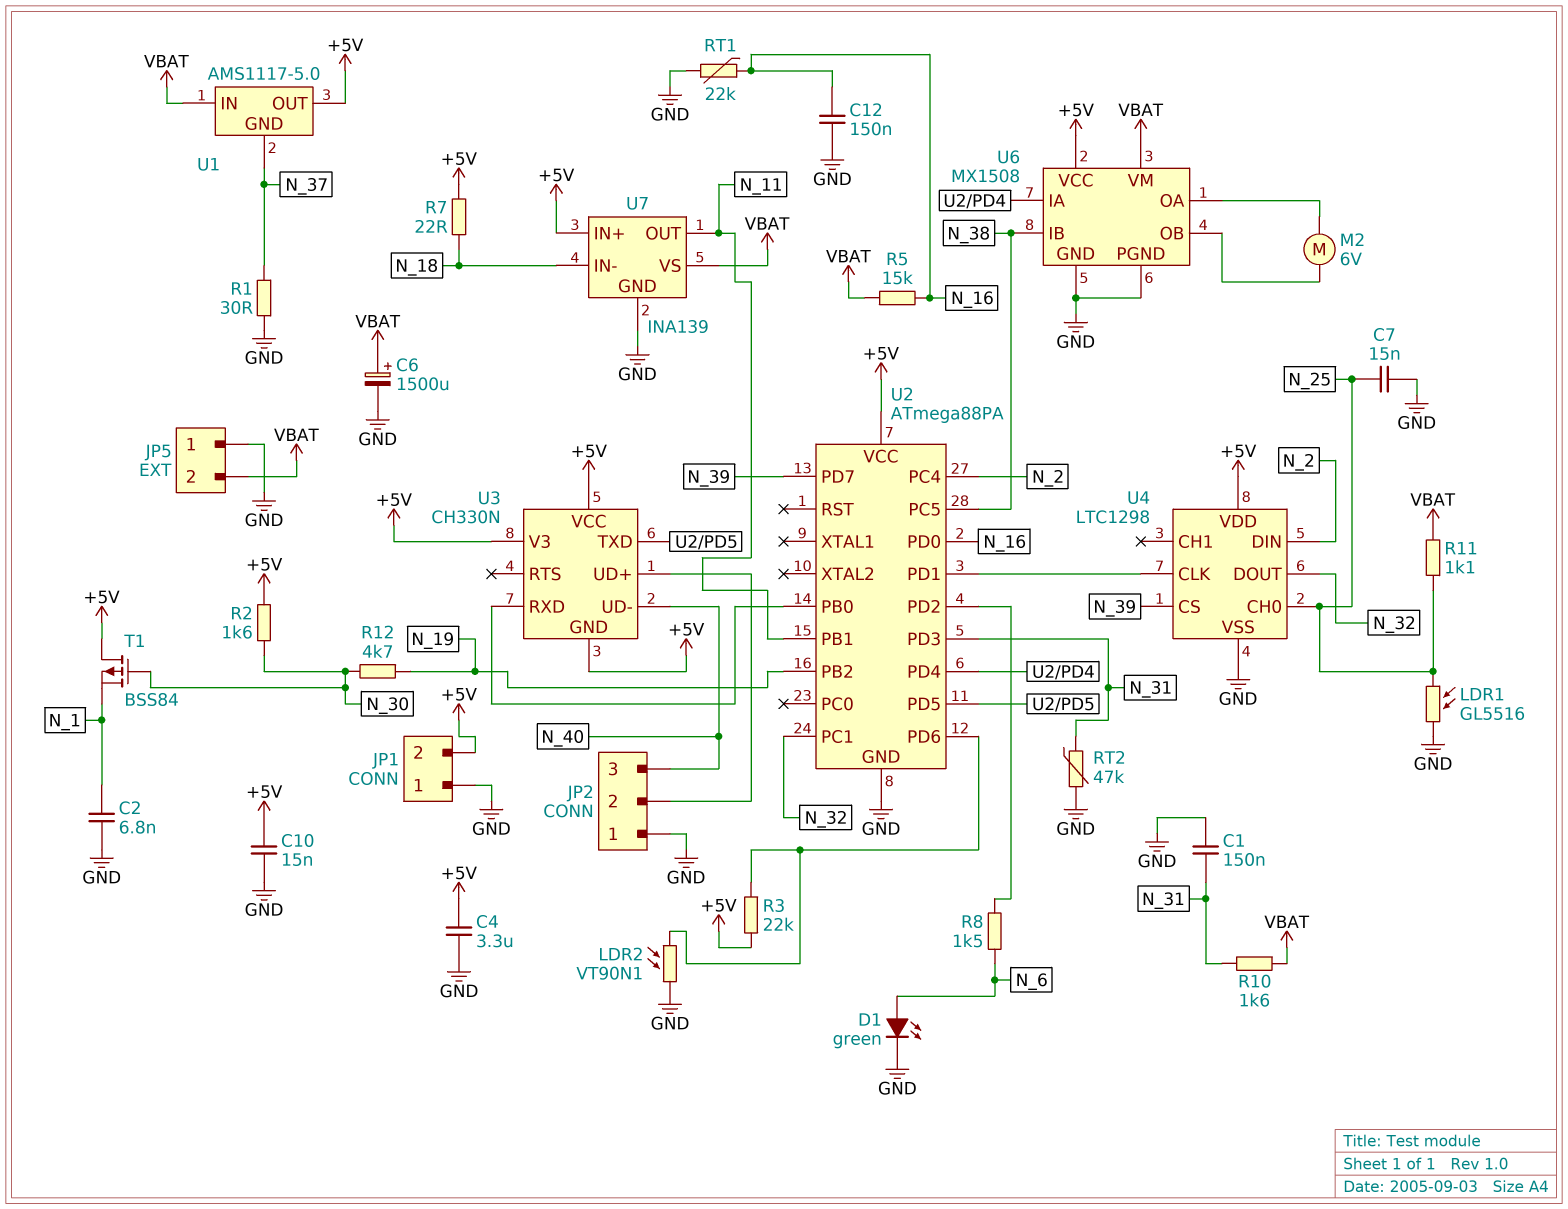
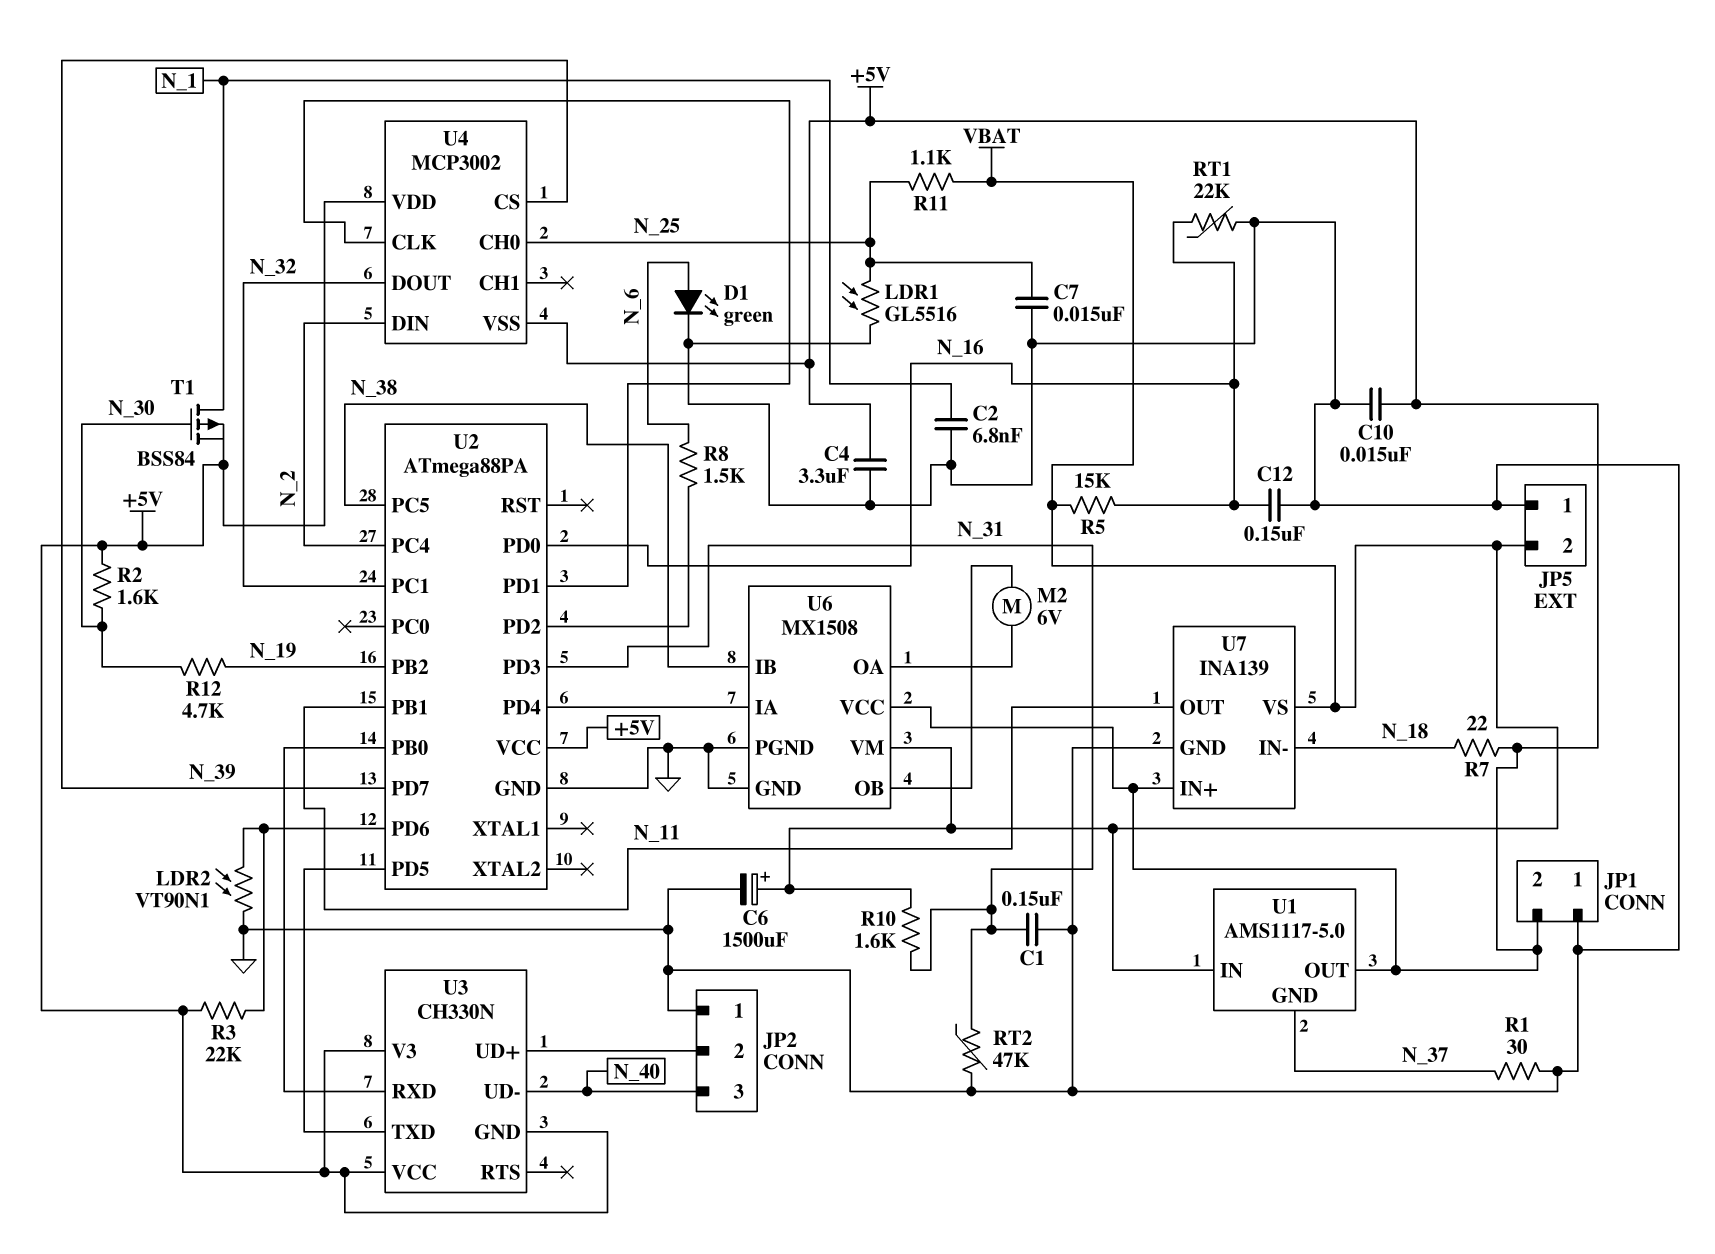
T1: PMOS BSS84 (G N_30, D +5V, S N_1) -> PMOS BSS84 (G N_30, D N_1, S +5V)
U4: LTC1298 -> MCP3002
U4 pin VSS: GND -> +5V

